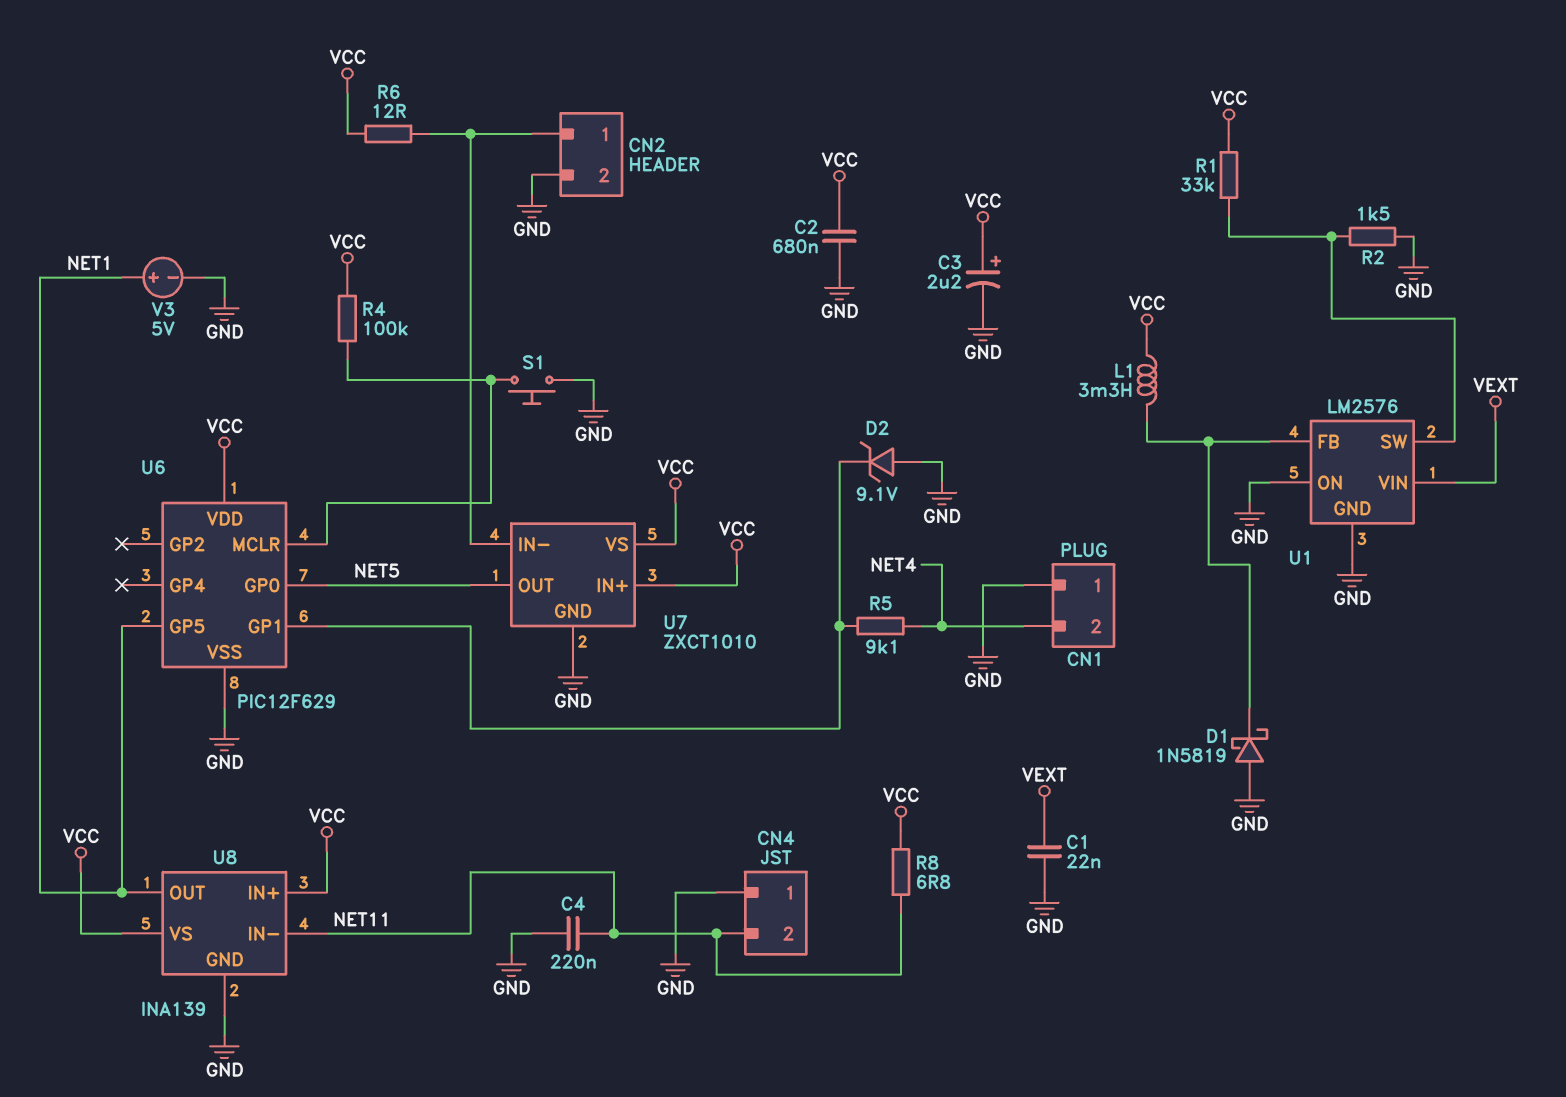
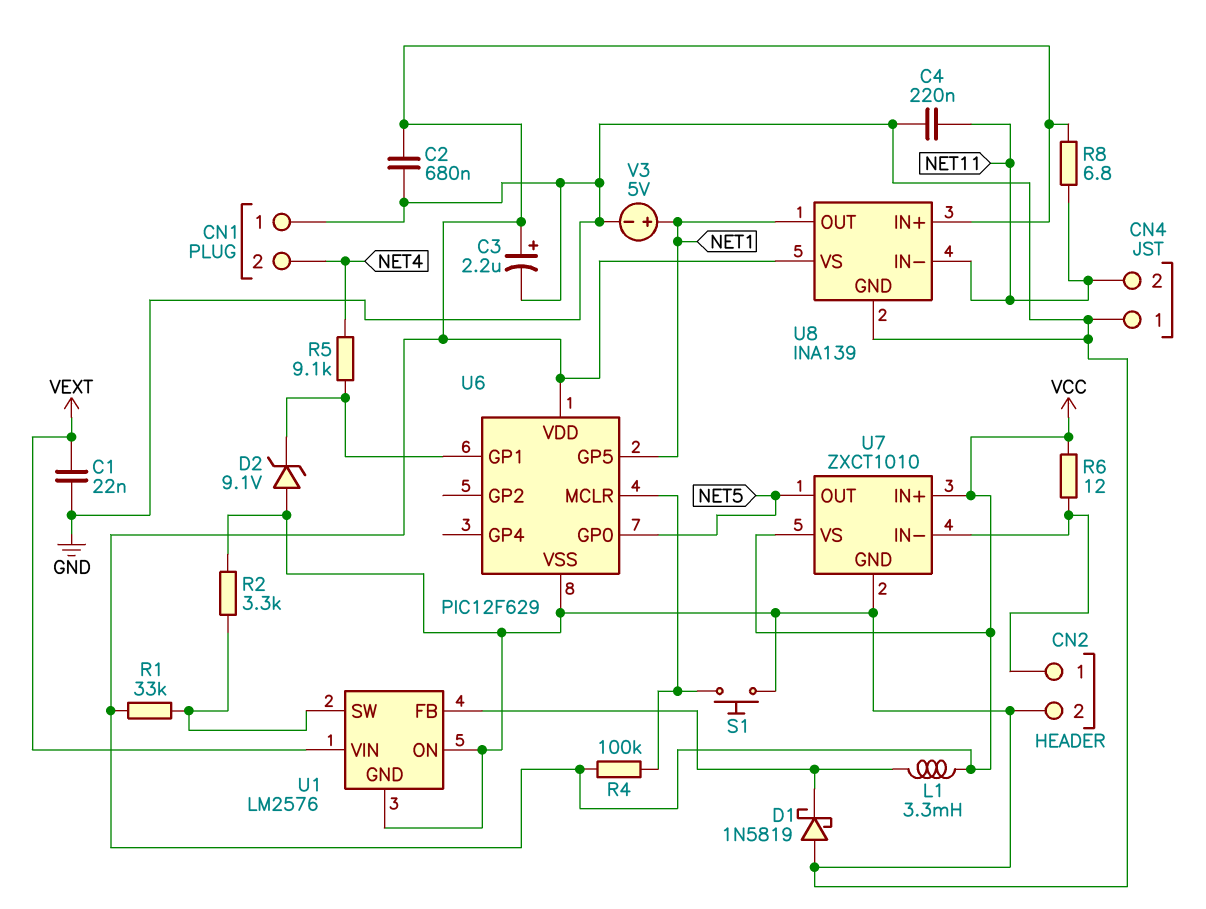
R2: 1.5k (GND, U1/SW) -> 3.3k (GND, U1/SW)

